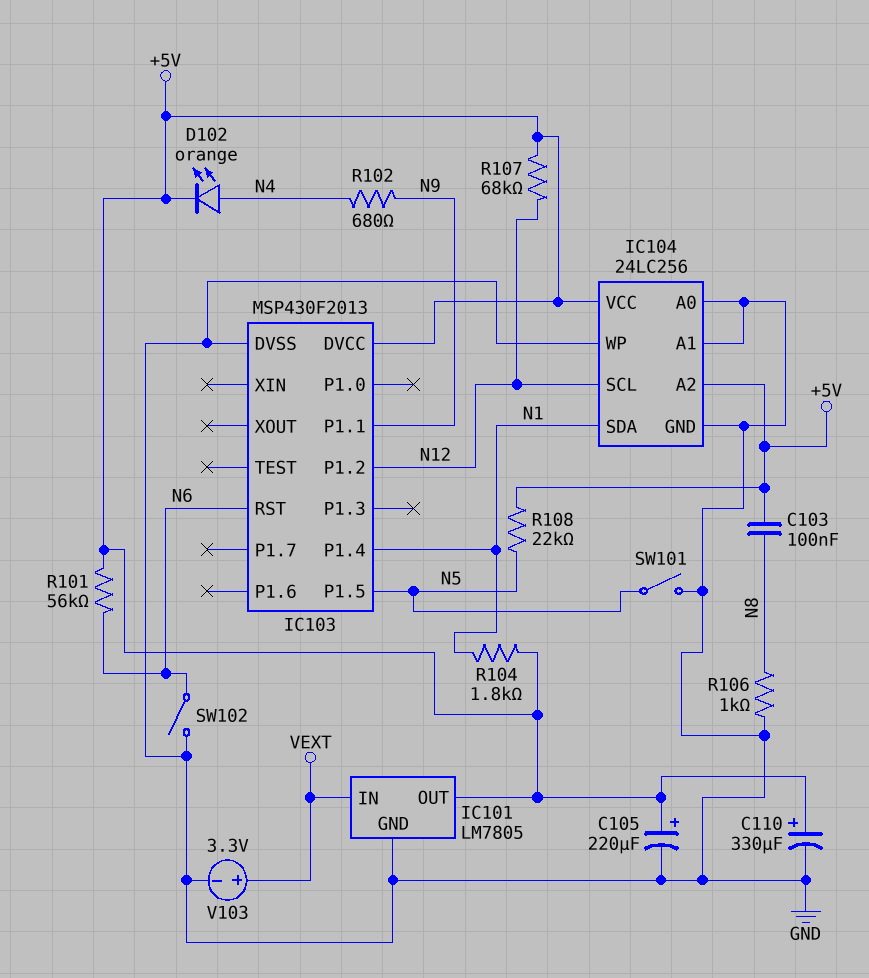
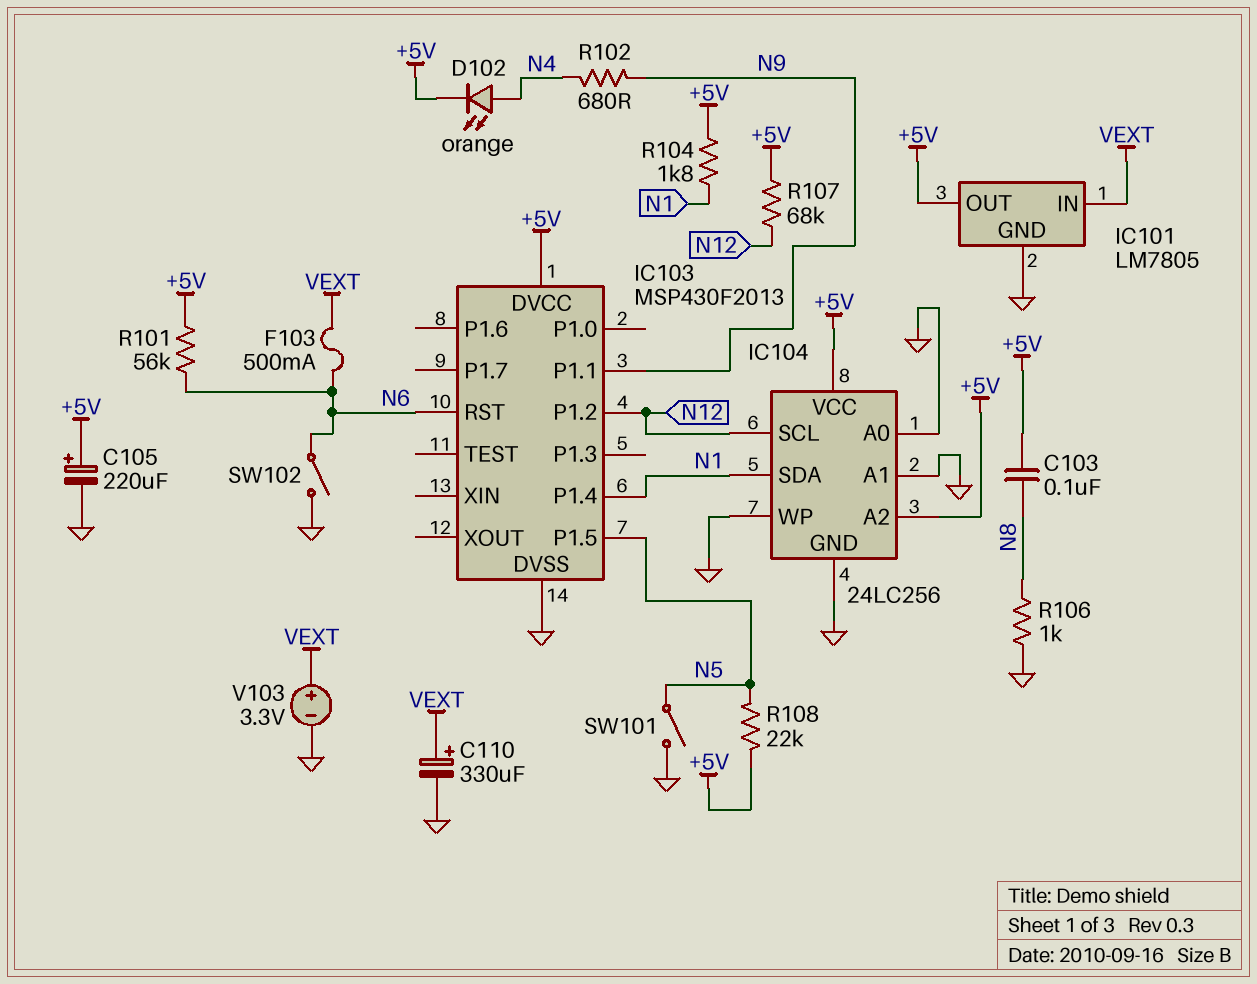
C110: 330uF (plus +5V, minus GND) -> 330uF (plus VEXT, minus GND)
F103: none -> 500mA (N6, VEXT)

